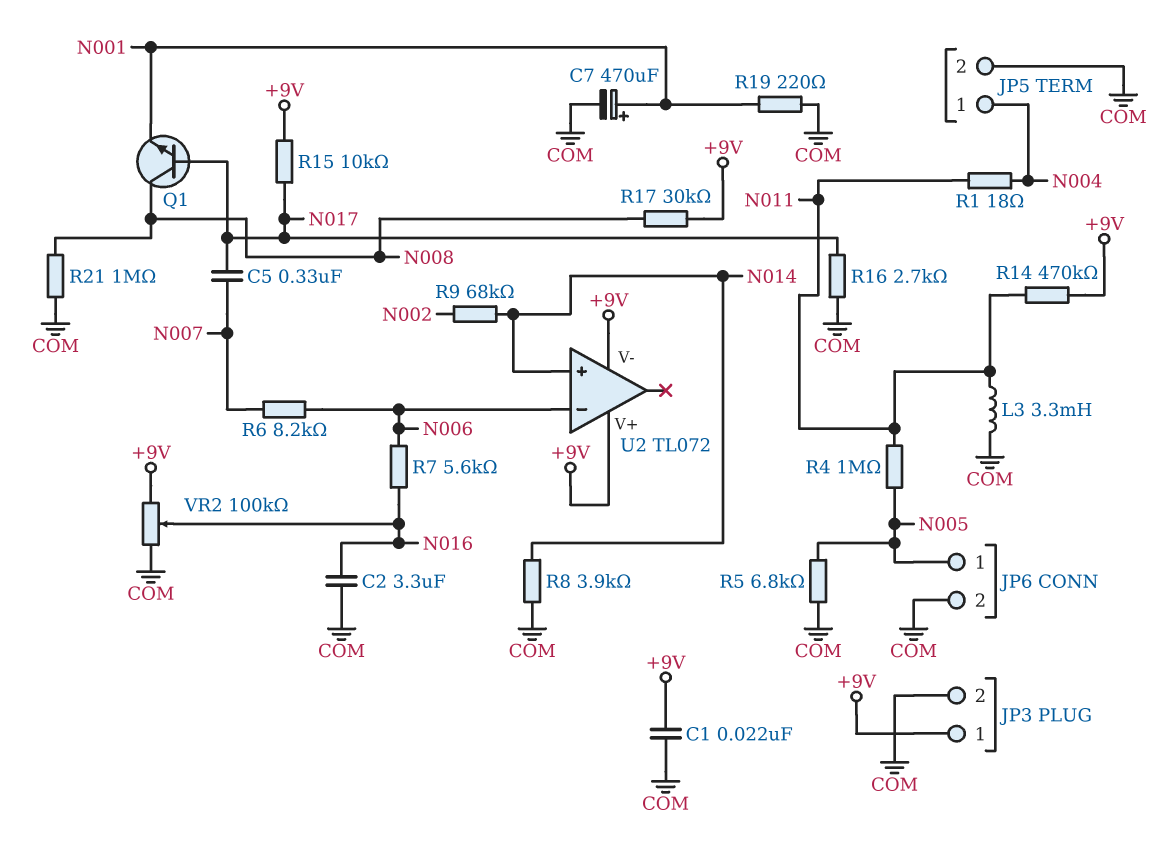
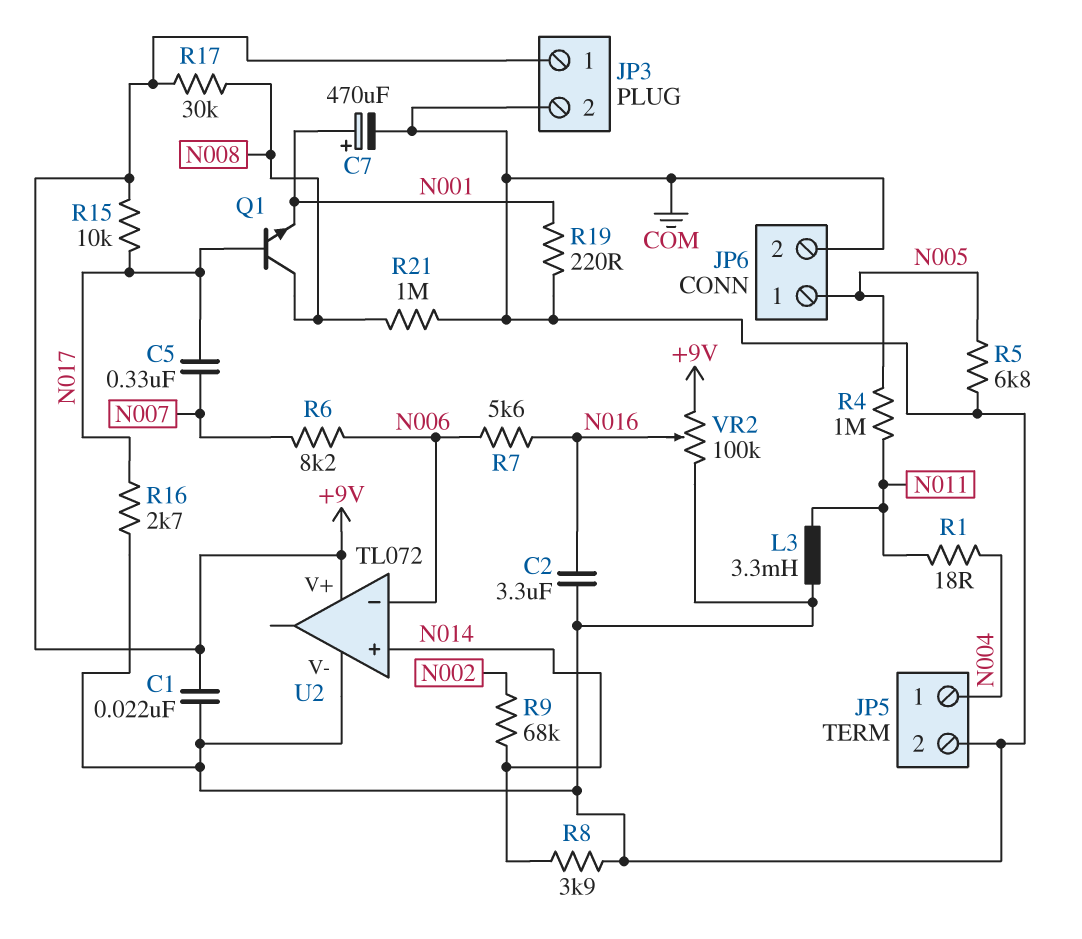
R14: 470k (+9V, N011) -> none
U2 pin V-: +9V -> COM

